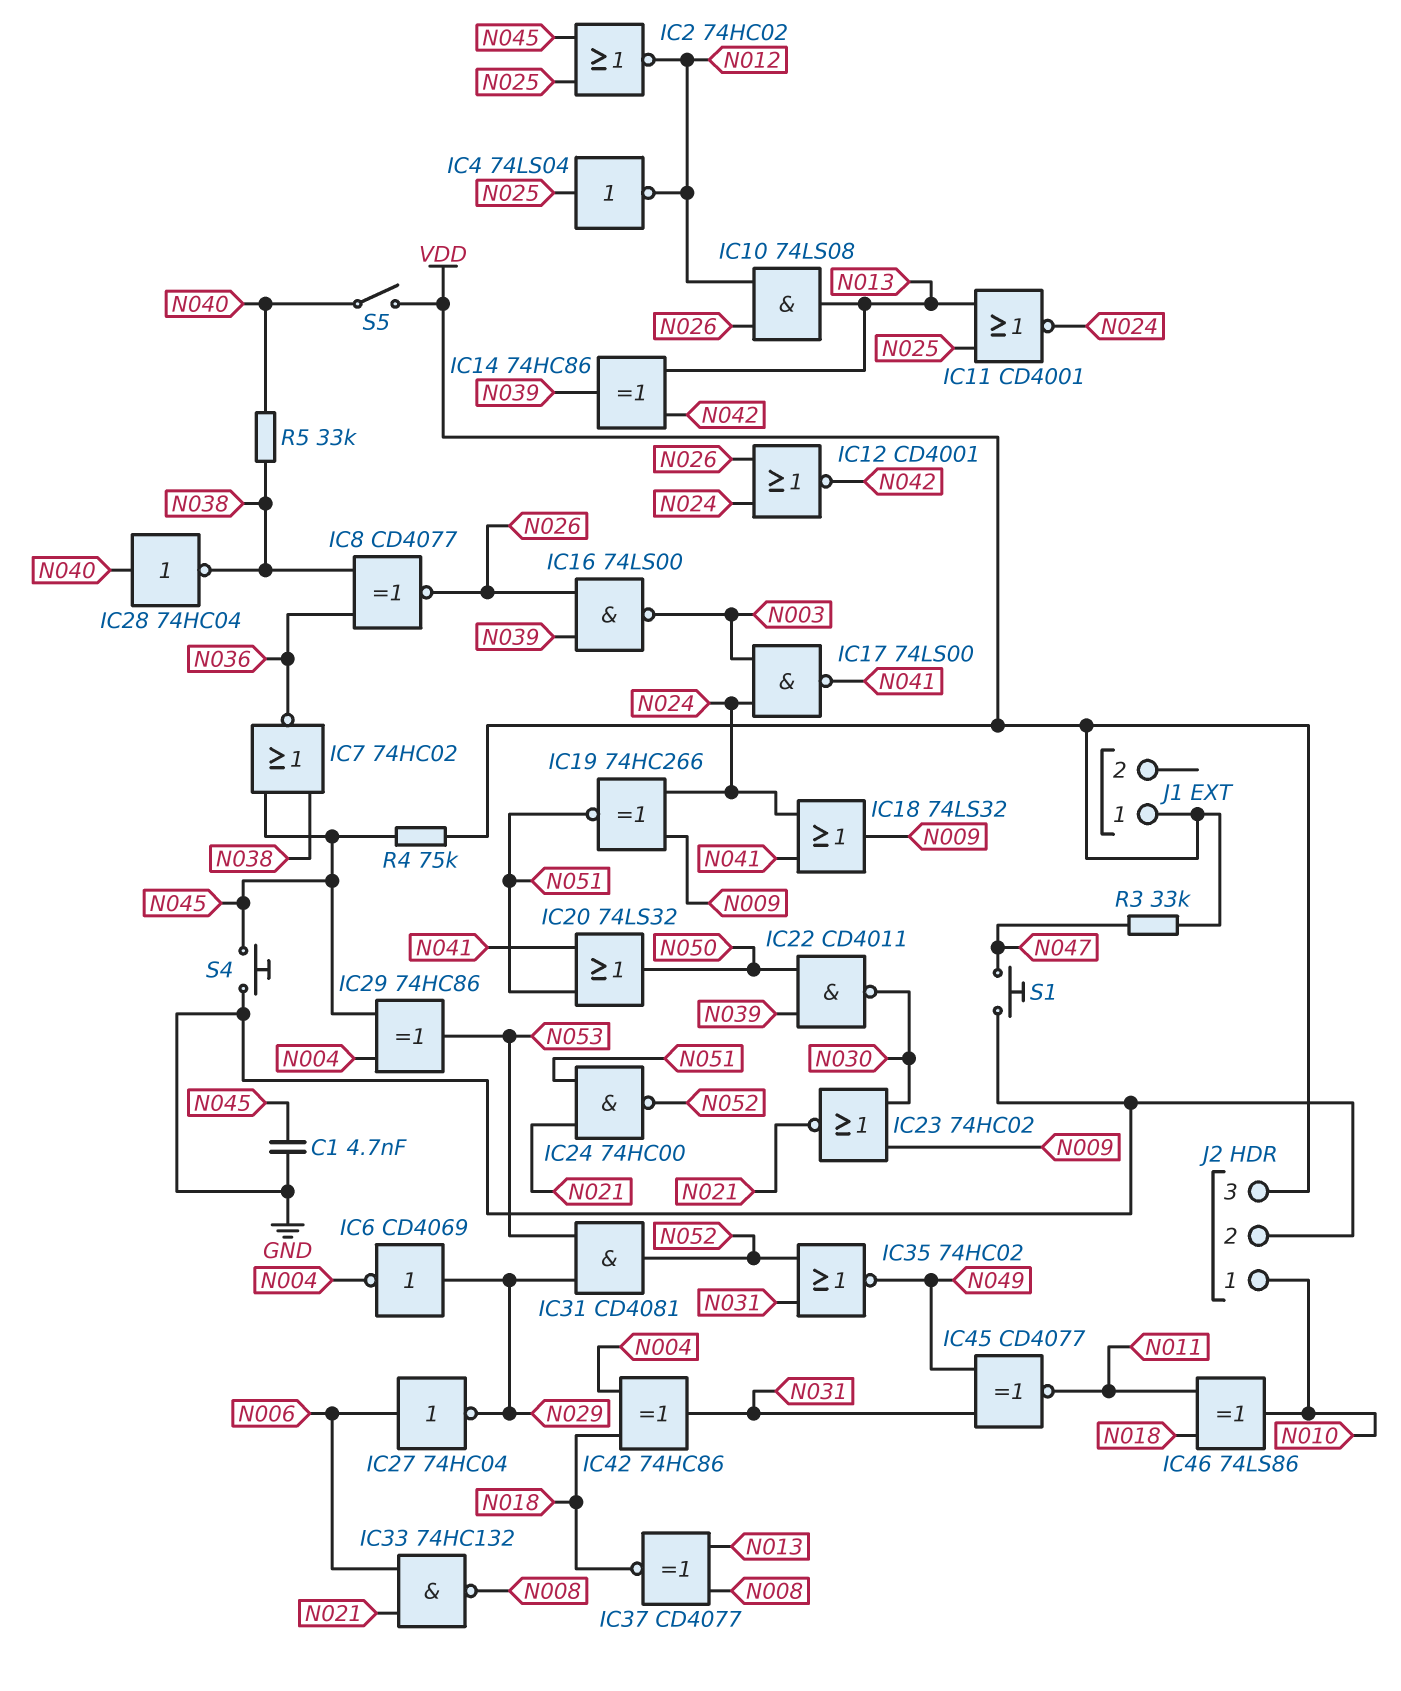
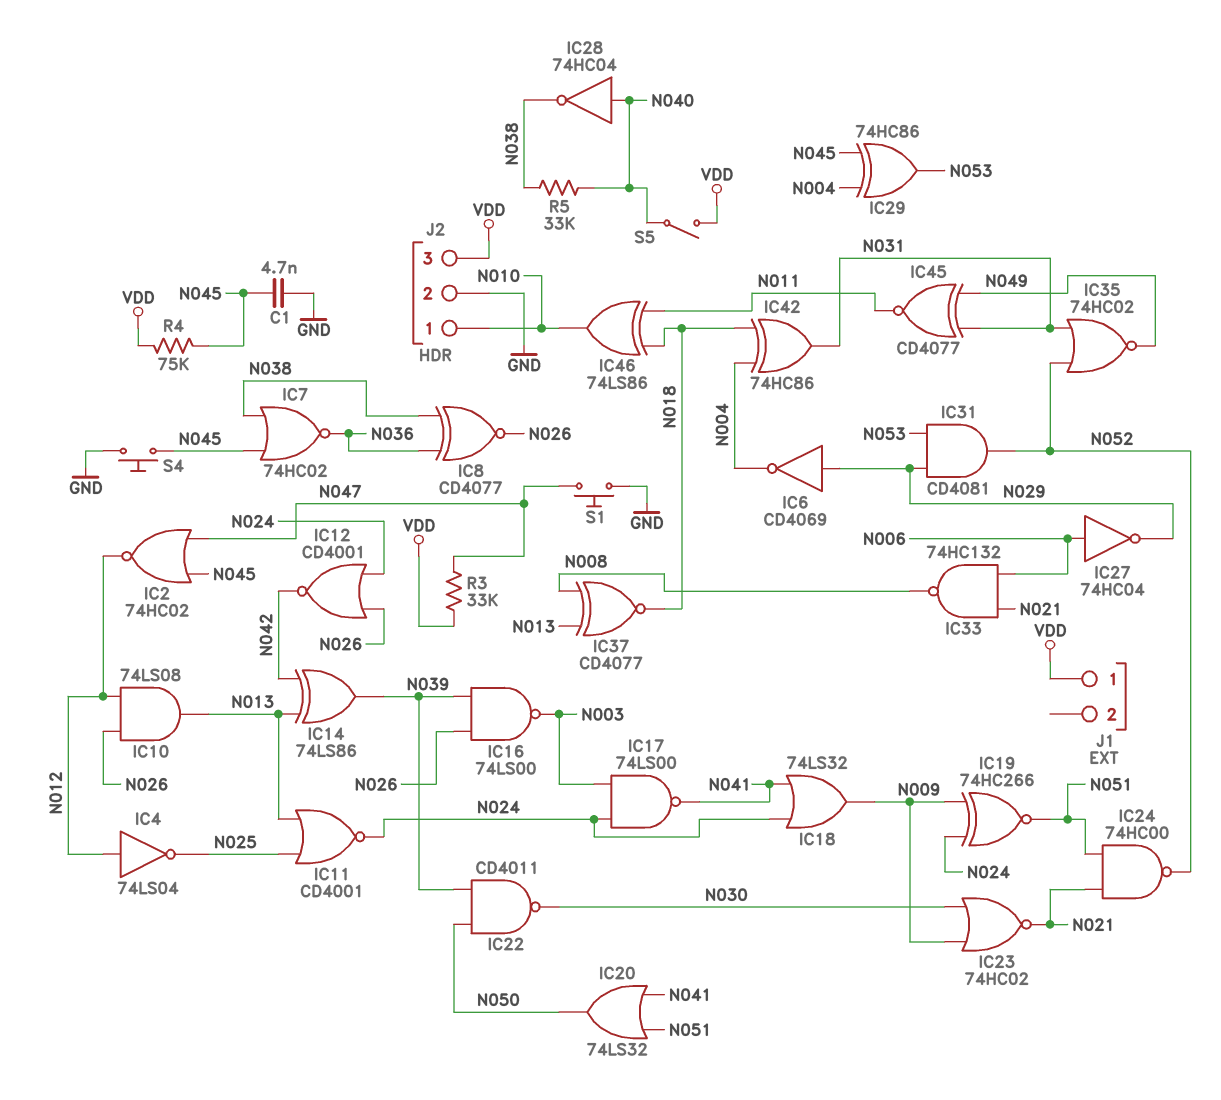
IC2: NOR 74HC02 (in N025, in N045, out N012) -> NOR 74HC02 (in N045, in N047, out N012)
IC4: NOT 74LS04 (in N025, out N012) -> NOT 74LS04 (in N012, out N025)
IC14: XOR 74HC86 (in N013, in N042, out N039) -> XOR 74LS86 (in N013, in N042, out N039)

